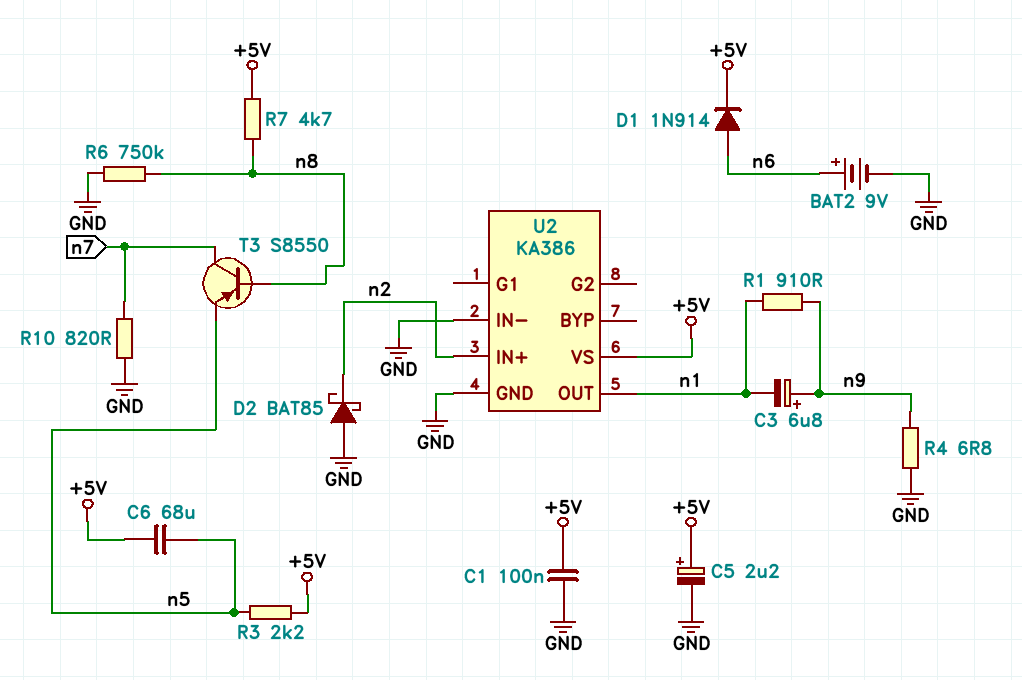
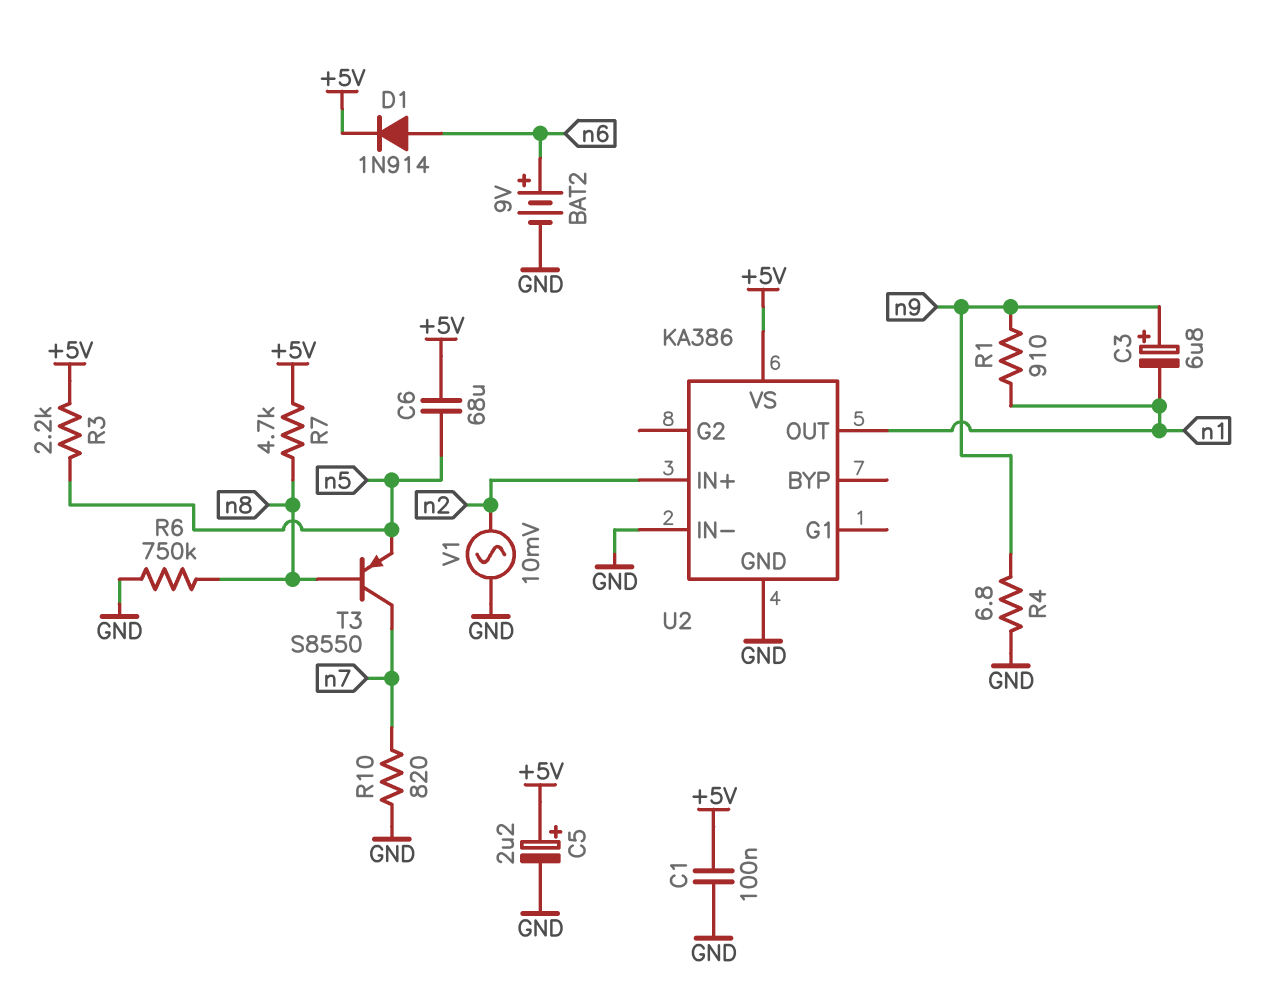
D2: schottky BAT85 (A GND, K n2) -> none
V1: none -> AC 10mV (GND, n2)

